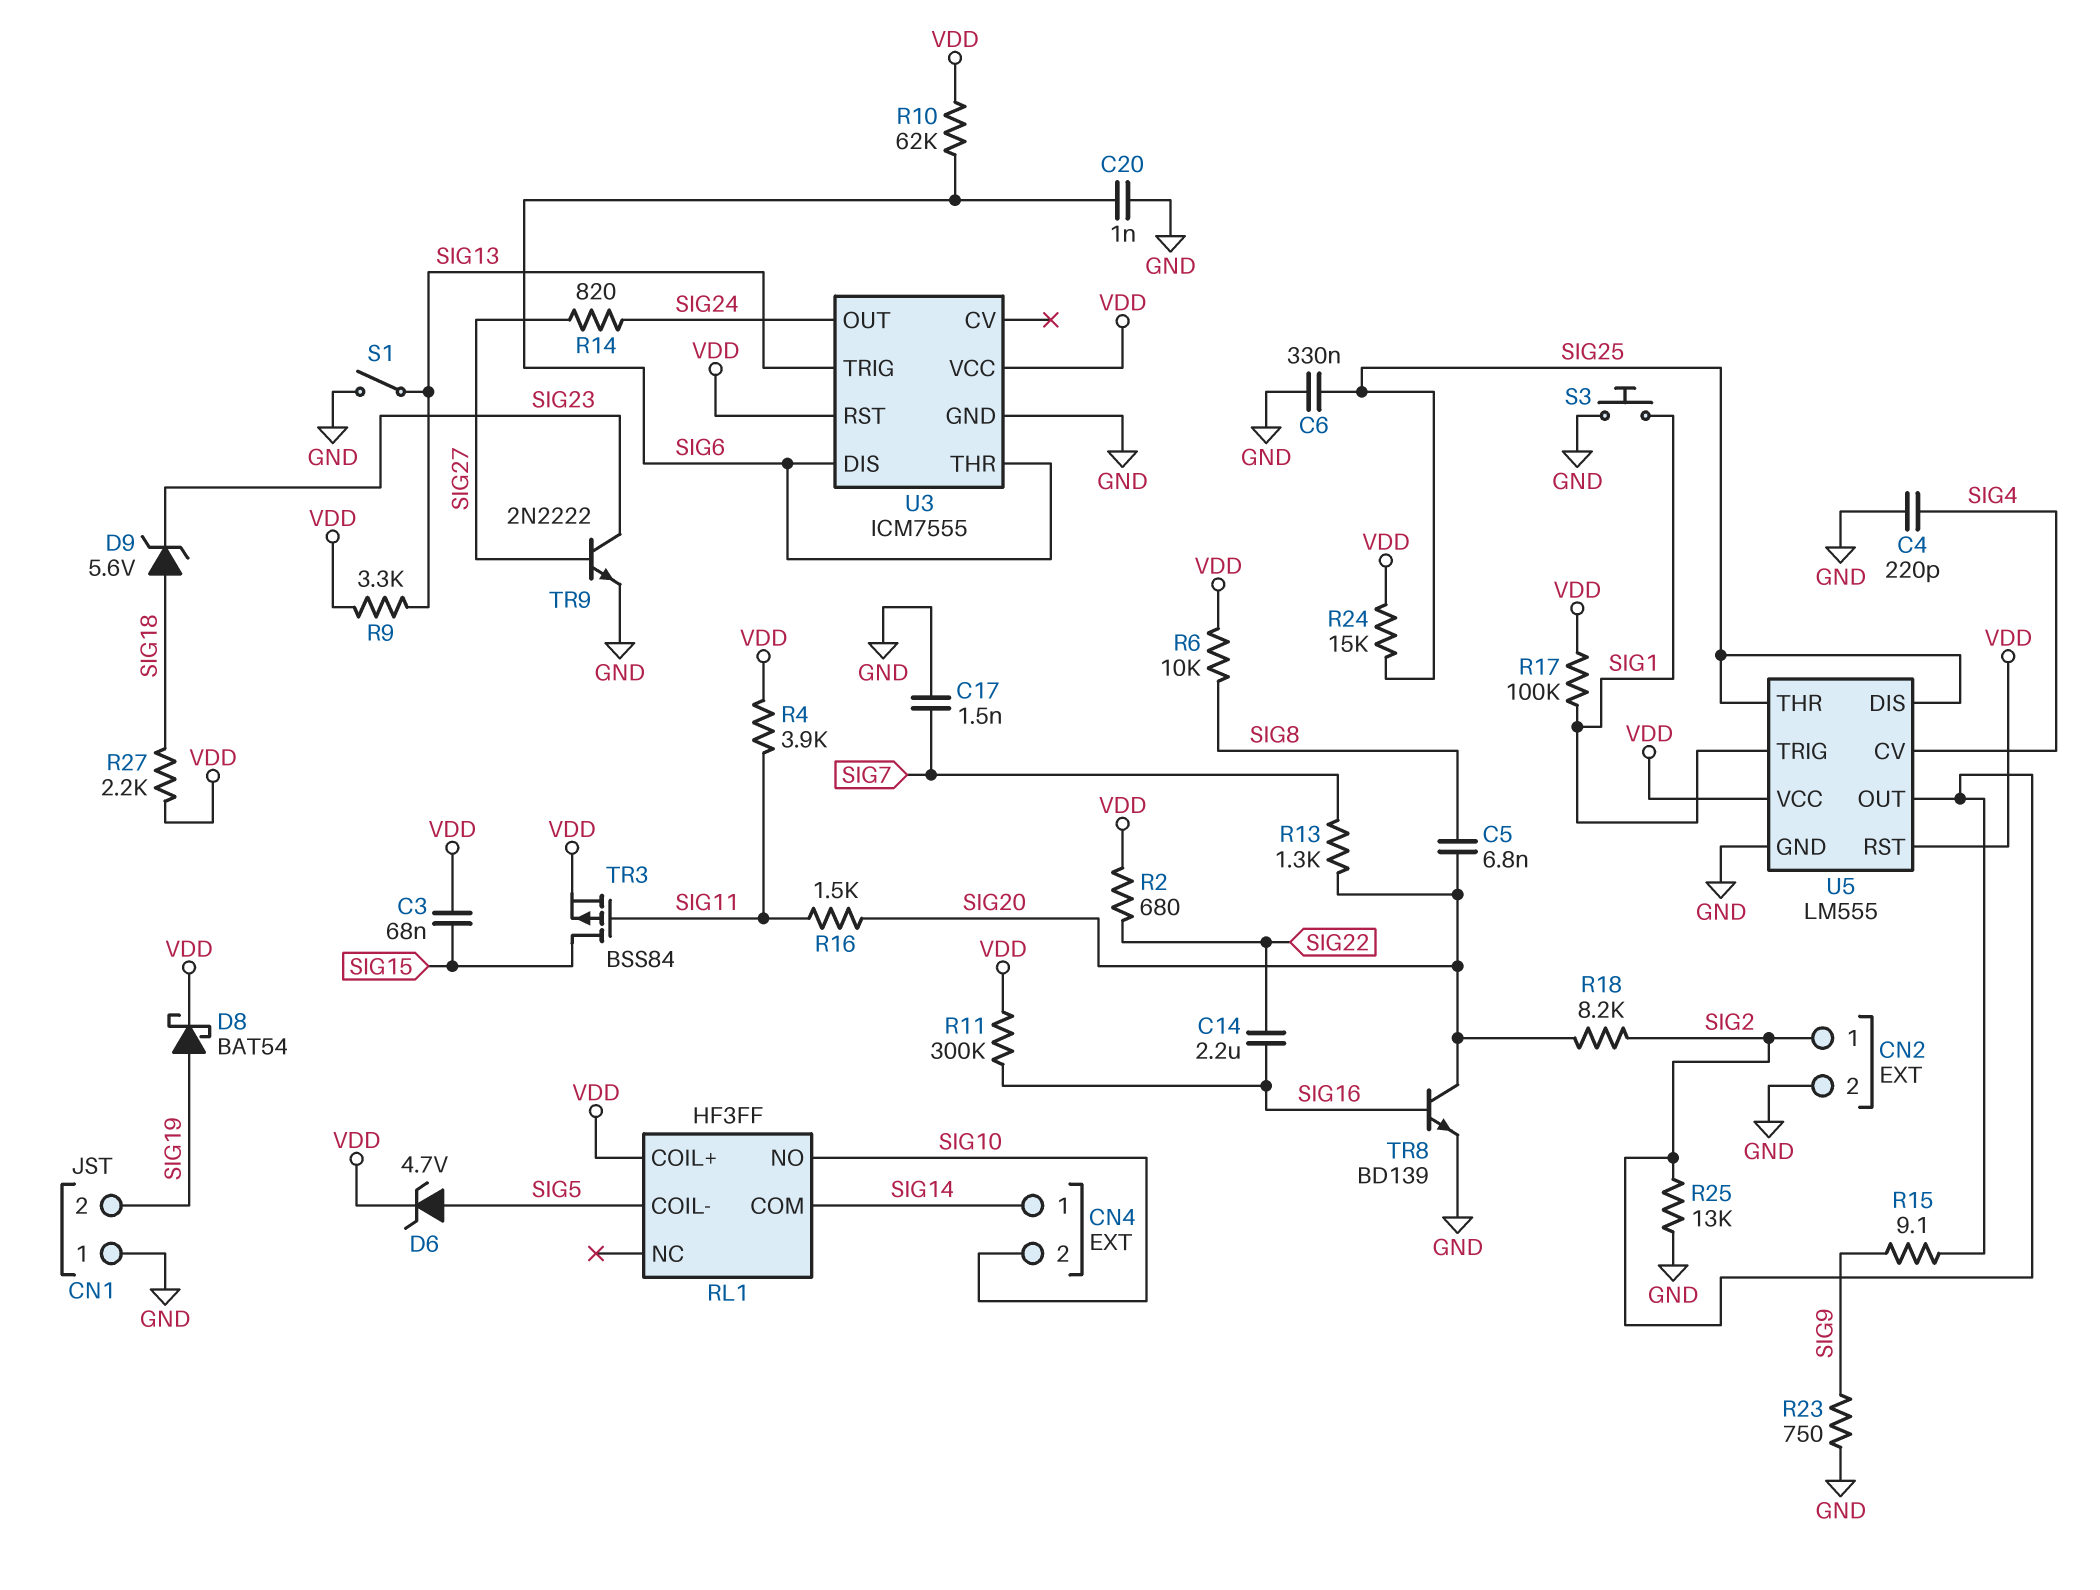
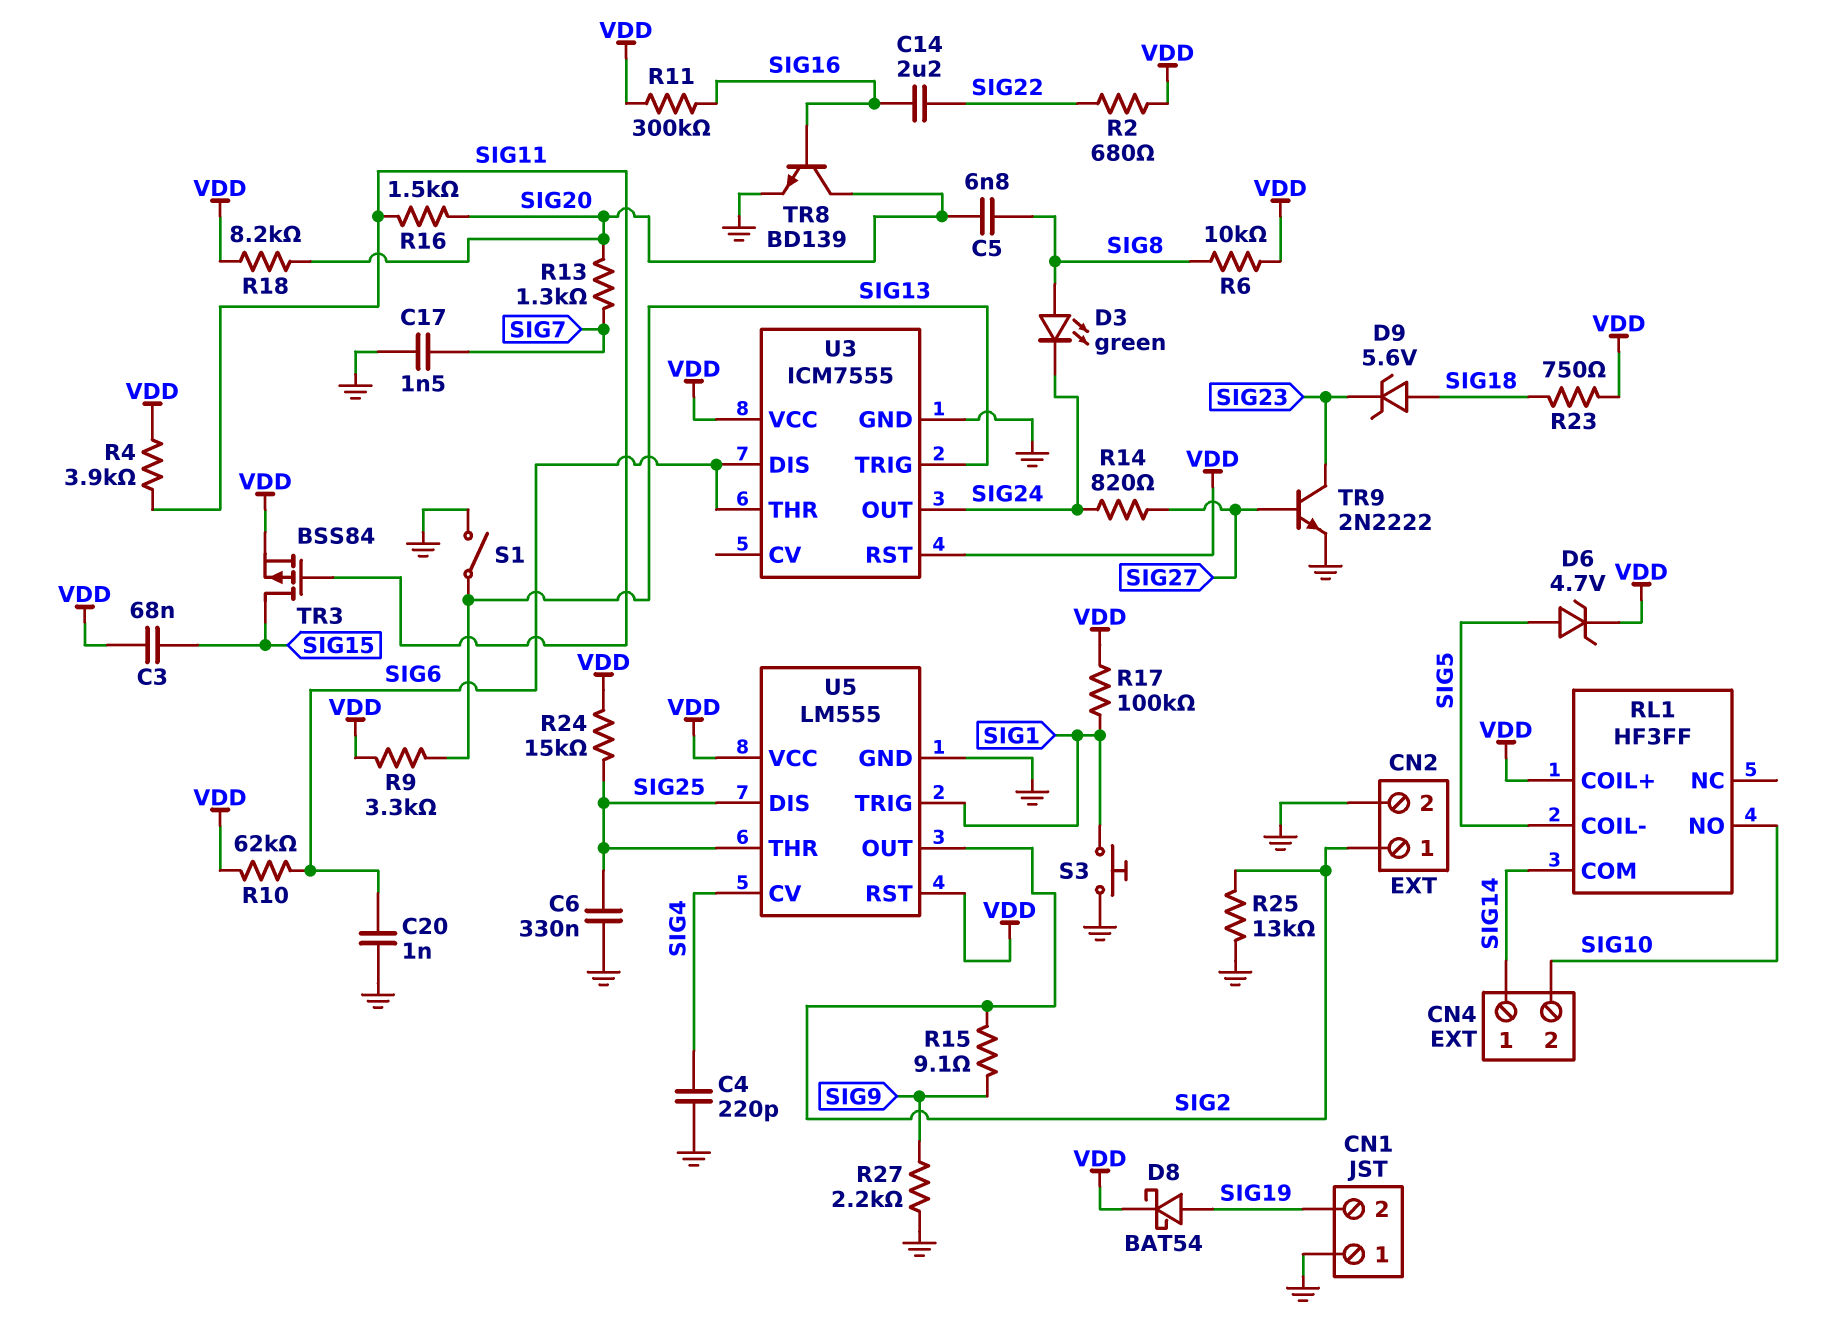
D3: none -> LED green (A SIG8, K SIG24)
R18: 8.2k (SIG2, SIG20) -> 8.2k (SIG20, VDD)
R23: 750 (GND, SIG9) -> 750 (SIG18, VDD)
R27: 2.2k (SIG18, VDD) -> 2.2k (GND, SIG9)

